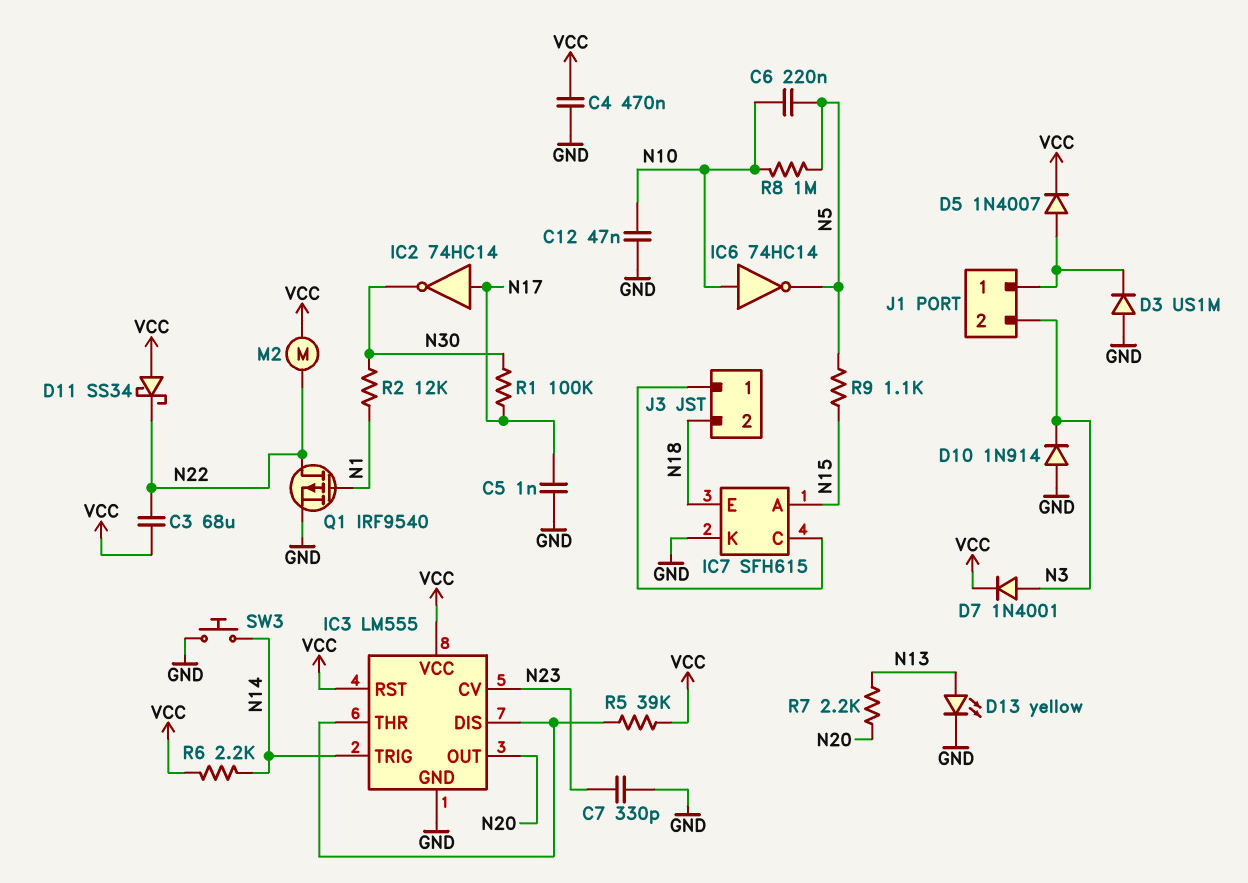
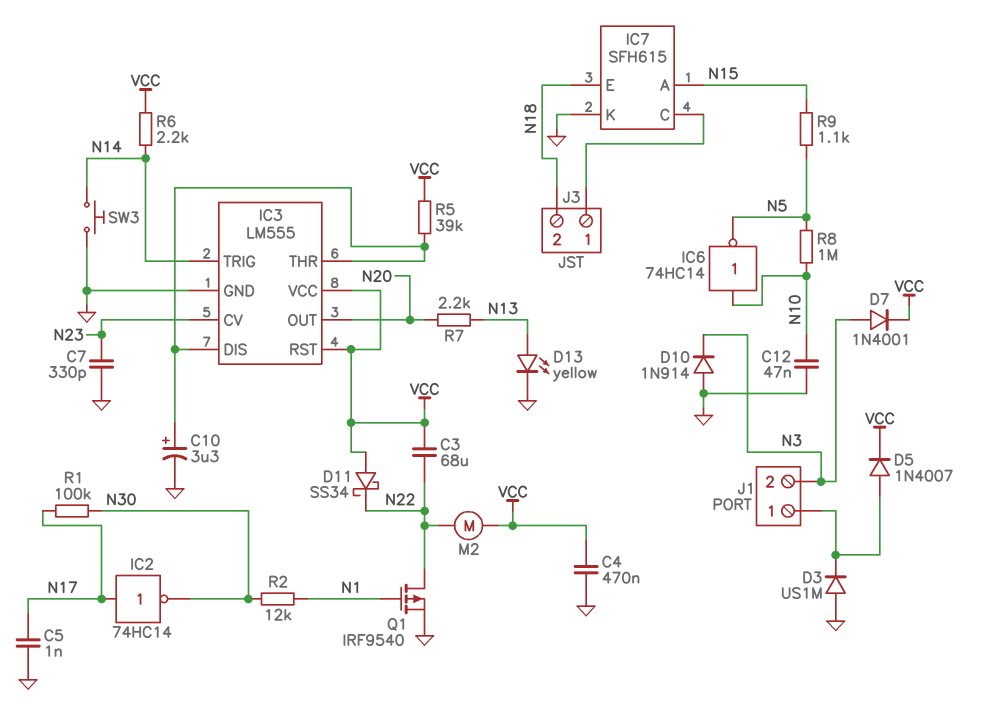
C6: 220nF (N5, N10) -> none
C10: none -> 3.3uF (plus IC3/DIS, minus GND)

